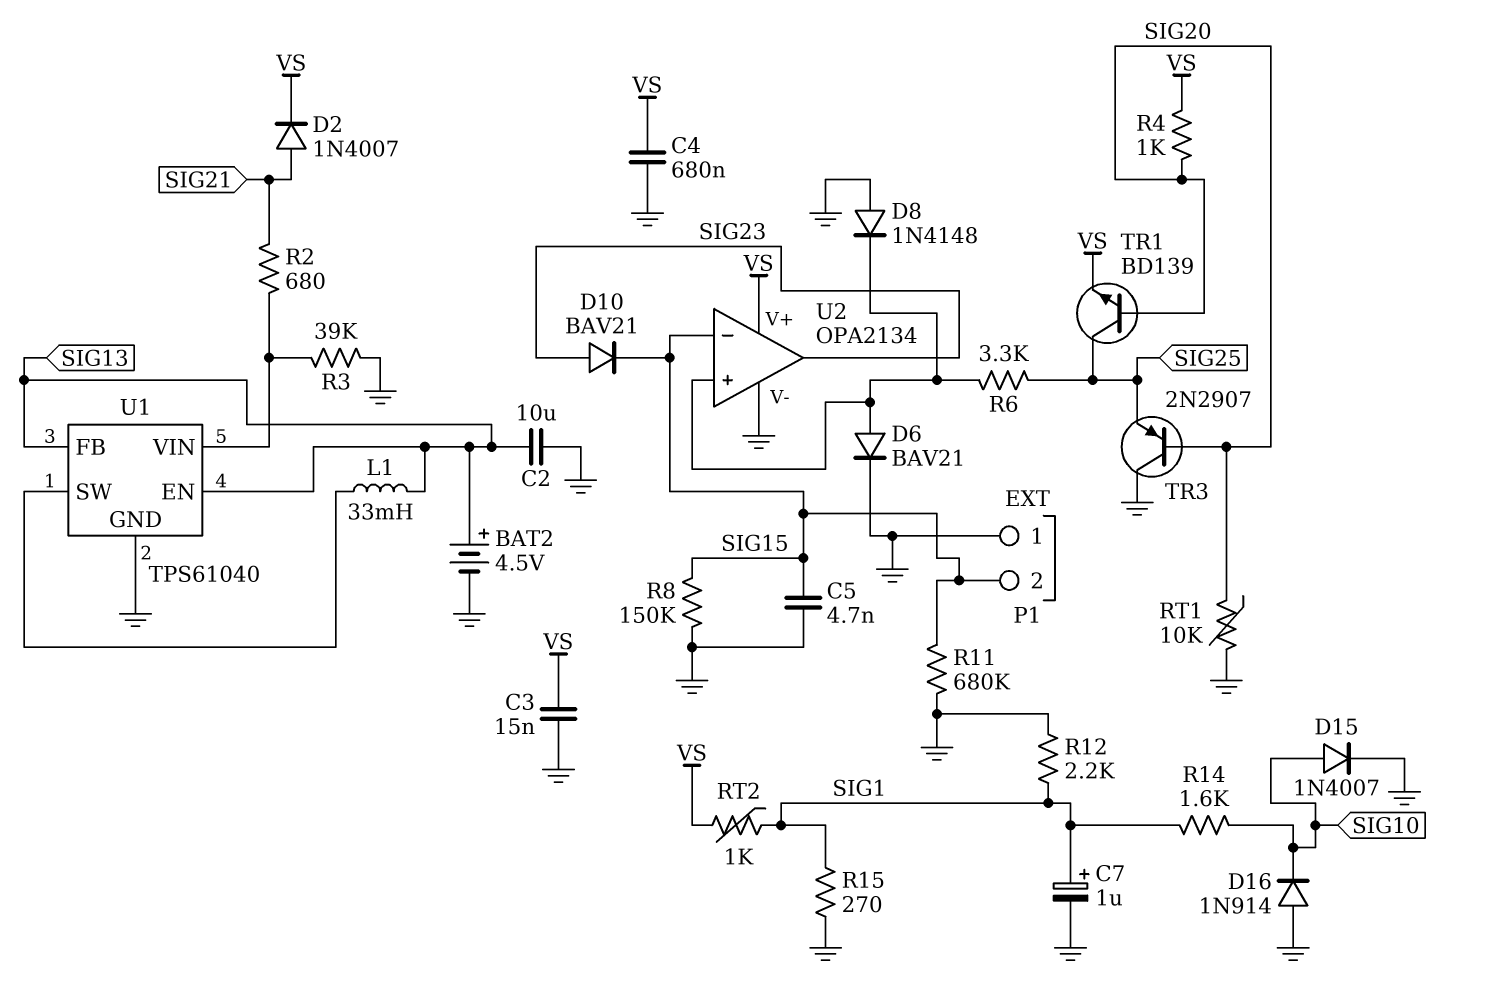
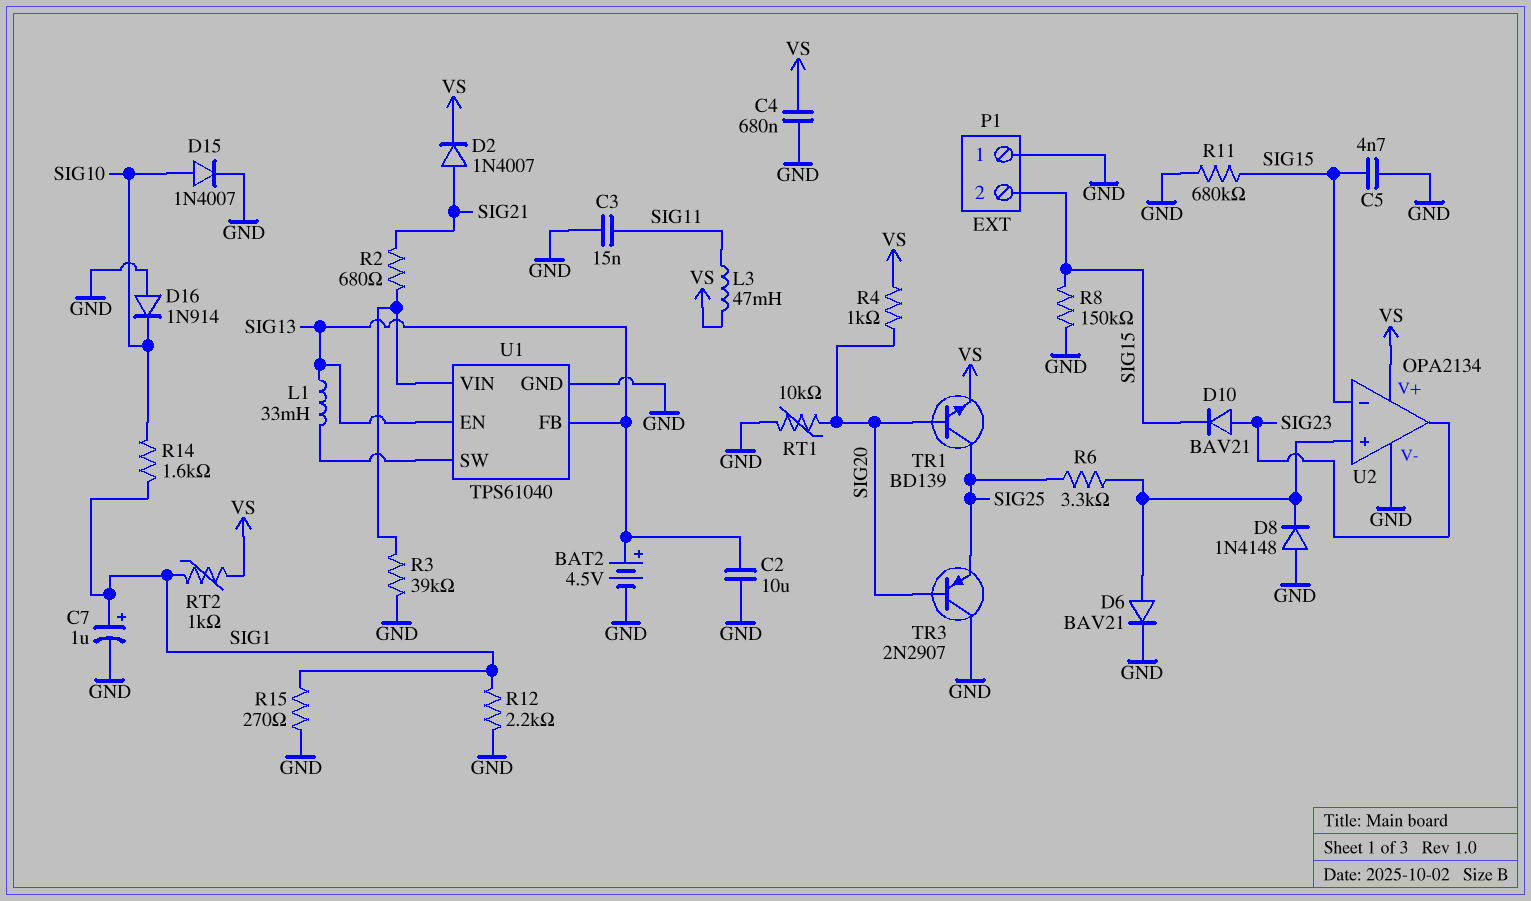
C3: 15nF (GND, VS) -> 15nF (GND, SIG11)
L3: none -> 47mH (SIG11, VS)

